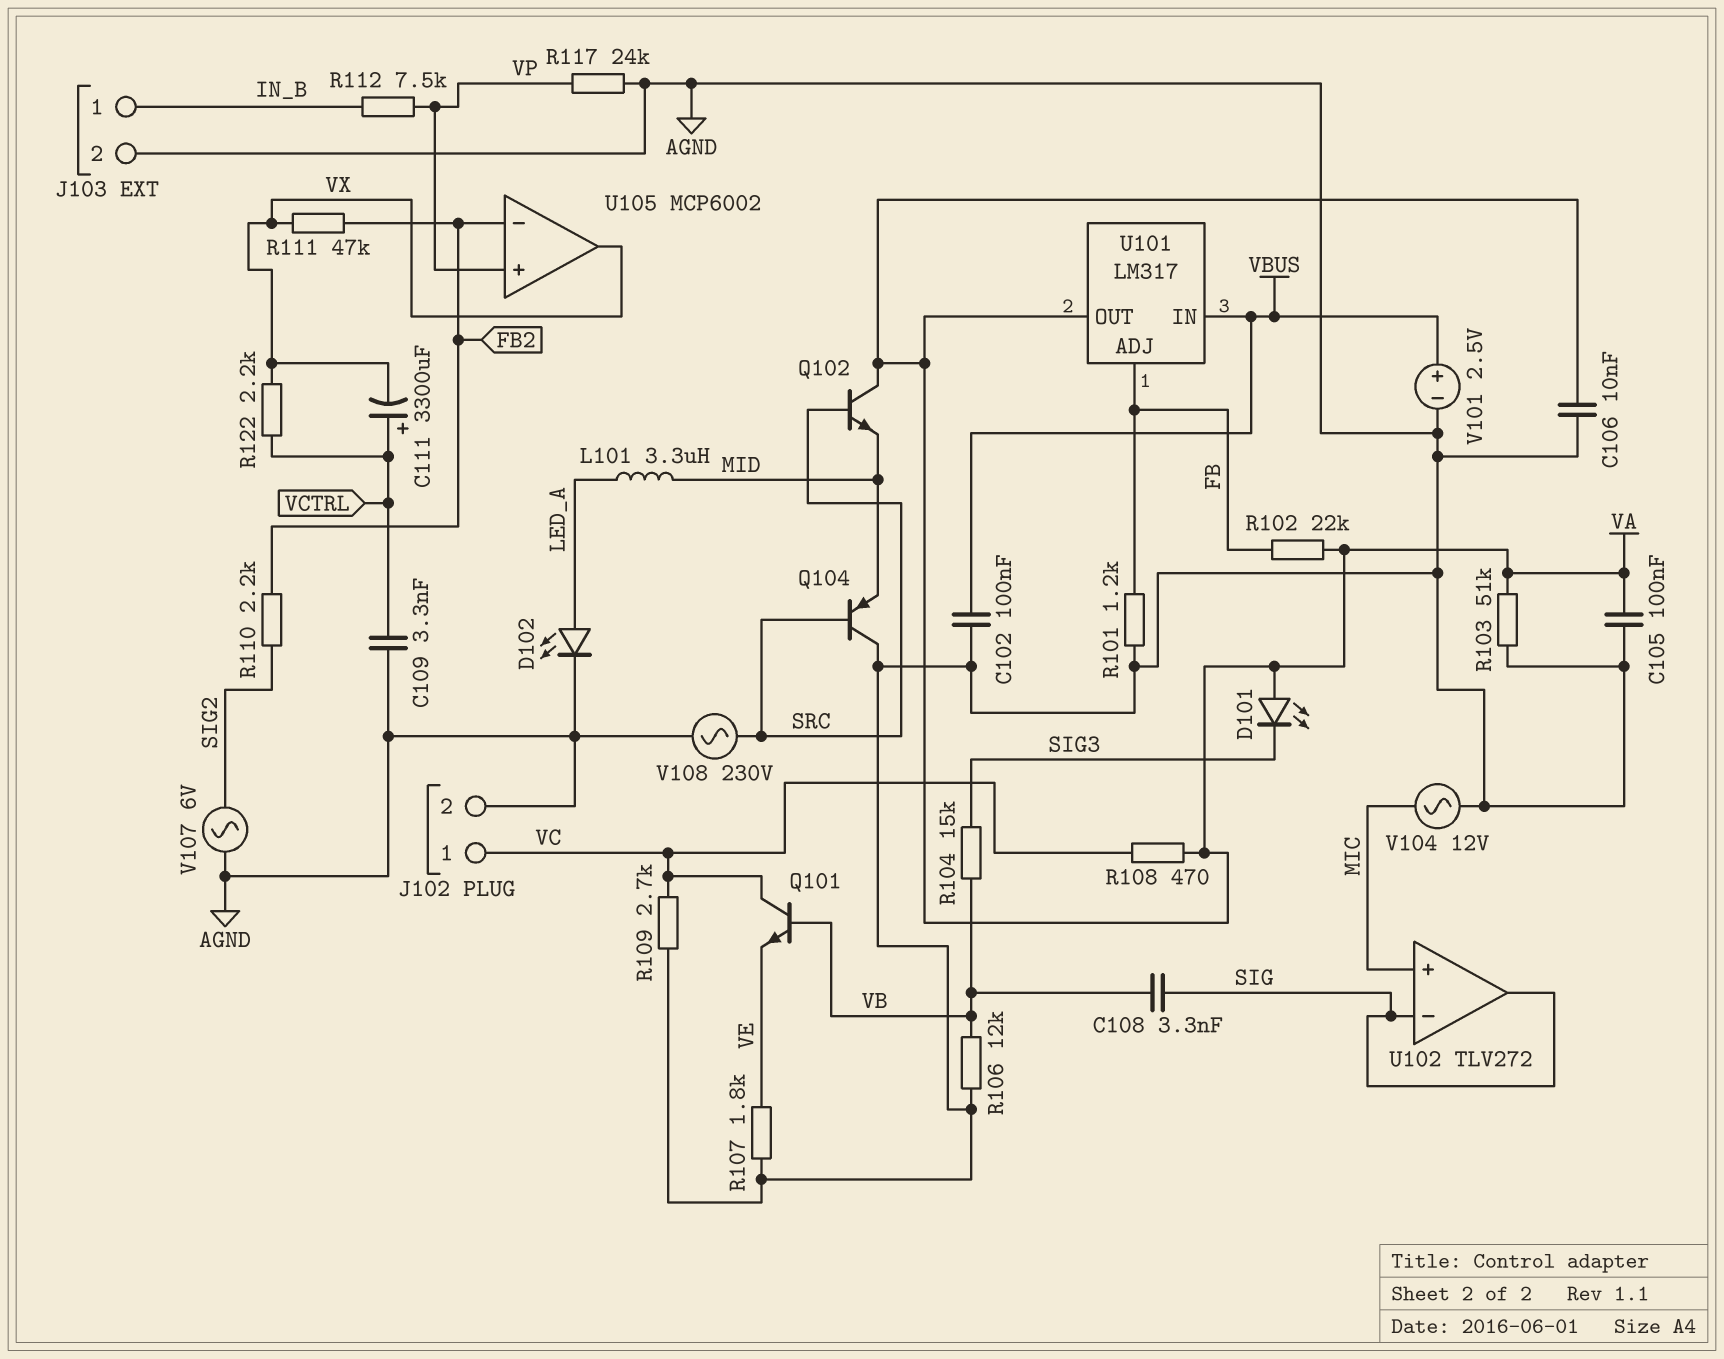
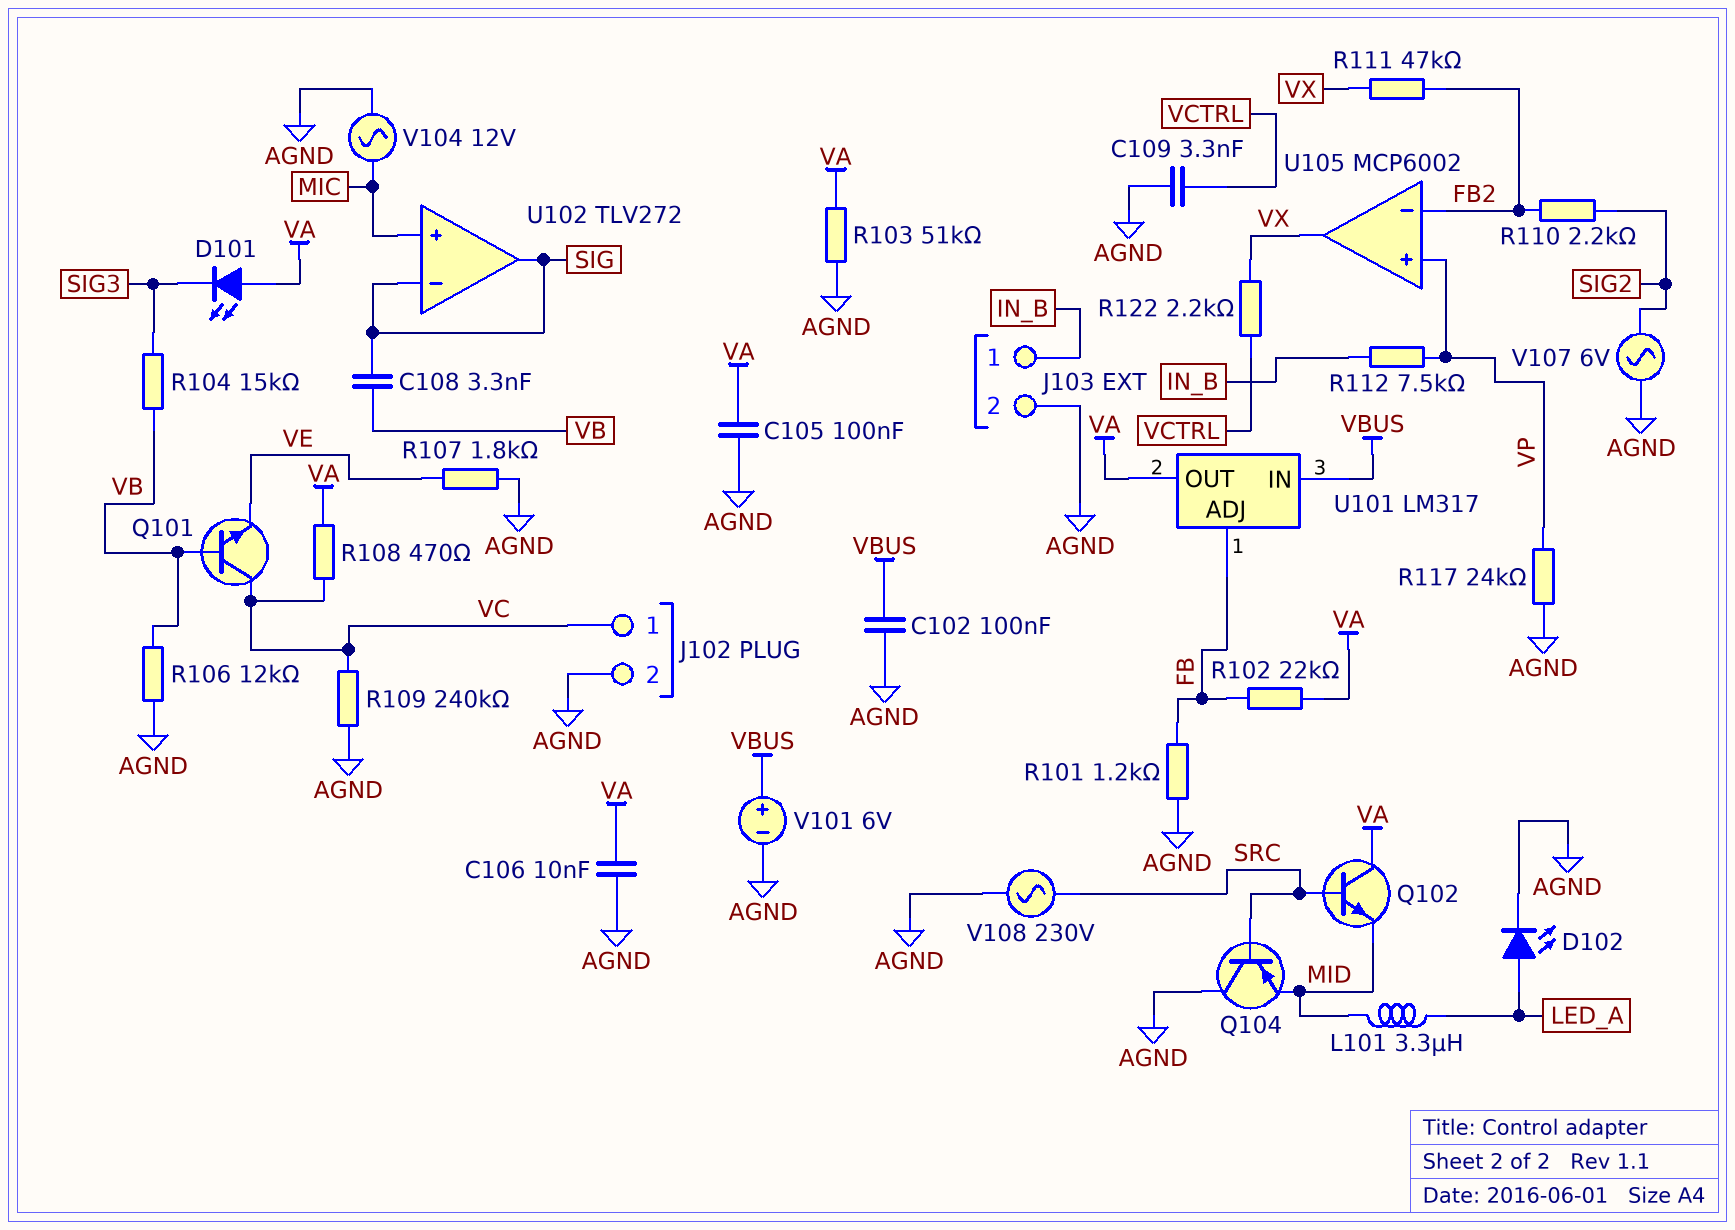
C111: 3300uF (plus VCTRL, minus VX) -> none
R109: 2.7k (AGND, VC) -> 240k (AGND, VC)
V101: 2.5V (plus VBUS, minus AGND) -> 6V (plus VBUS, minus AGND)

